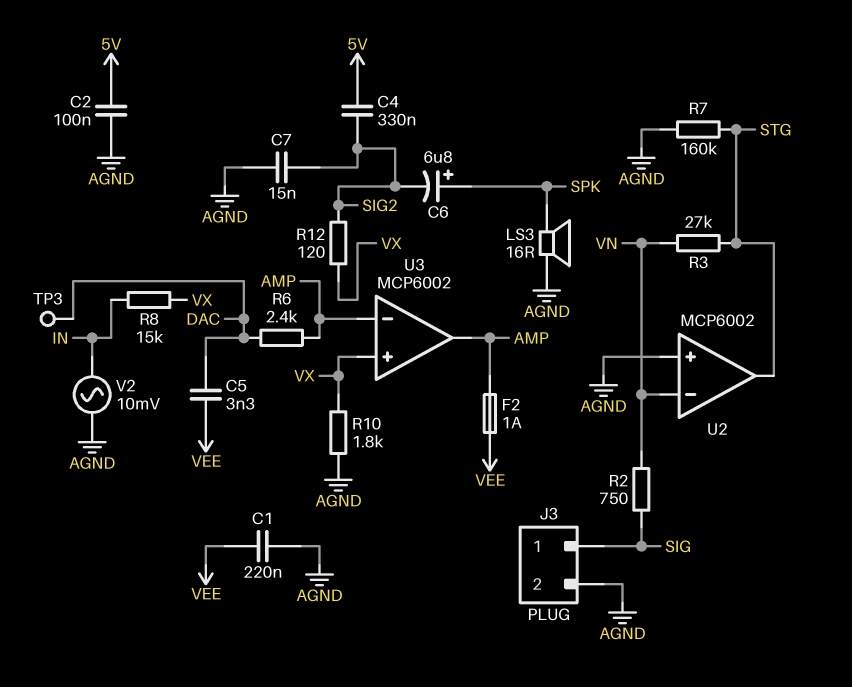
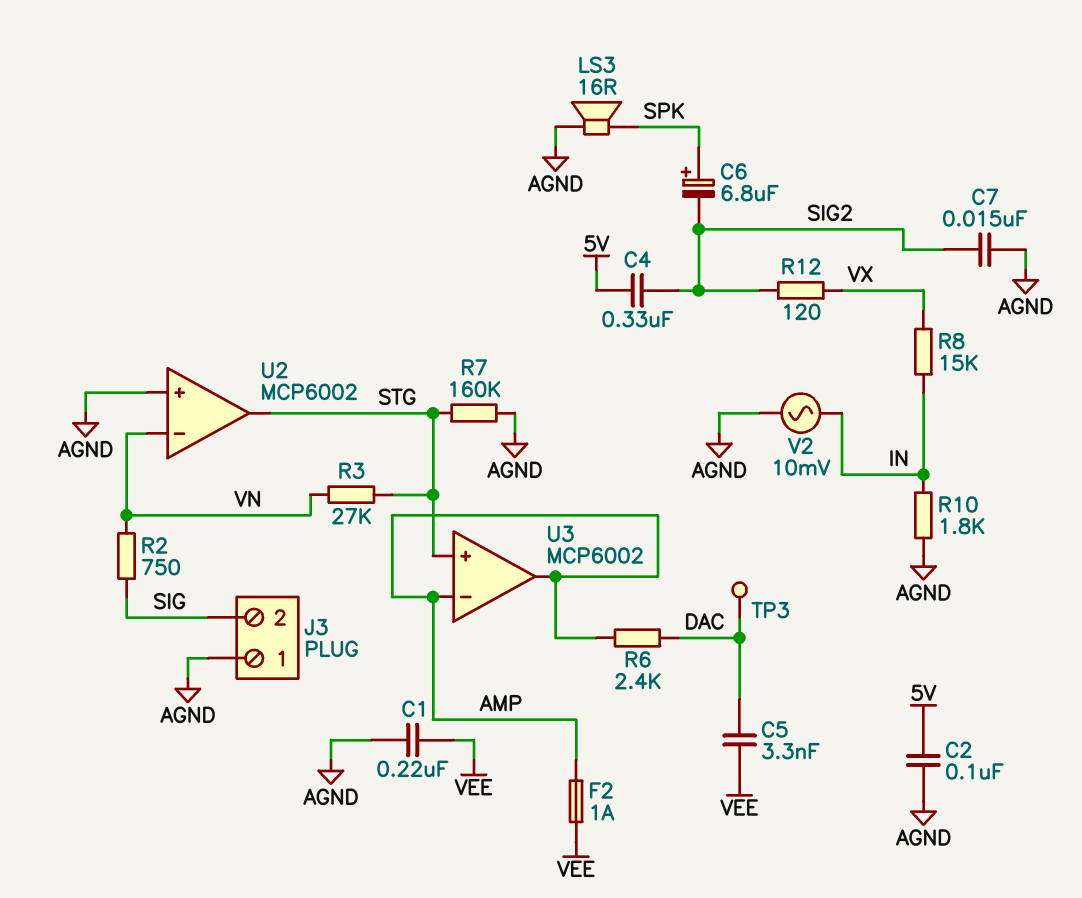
J3 pin 1: SIG -> AGND
J3 pin 2: AGND -> SIG
R10: 1.8k (AGND, VX) -> 1.8k (AGND, IN)
U3 pin in+: VX -> STG

